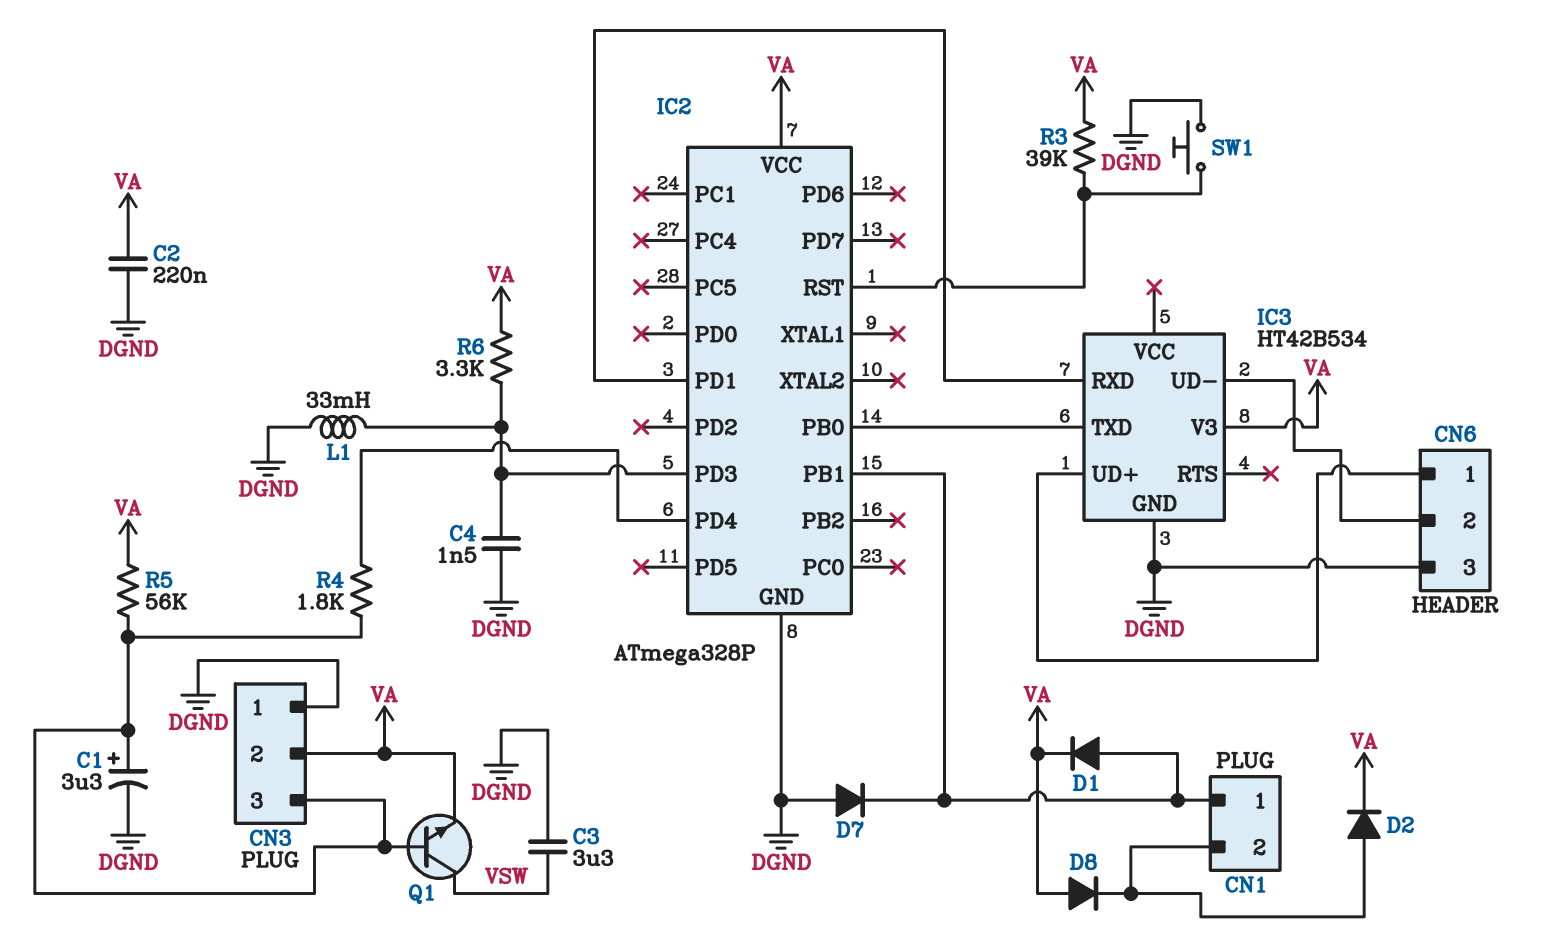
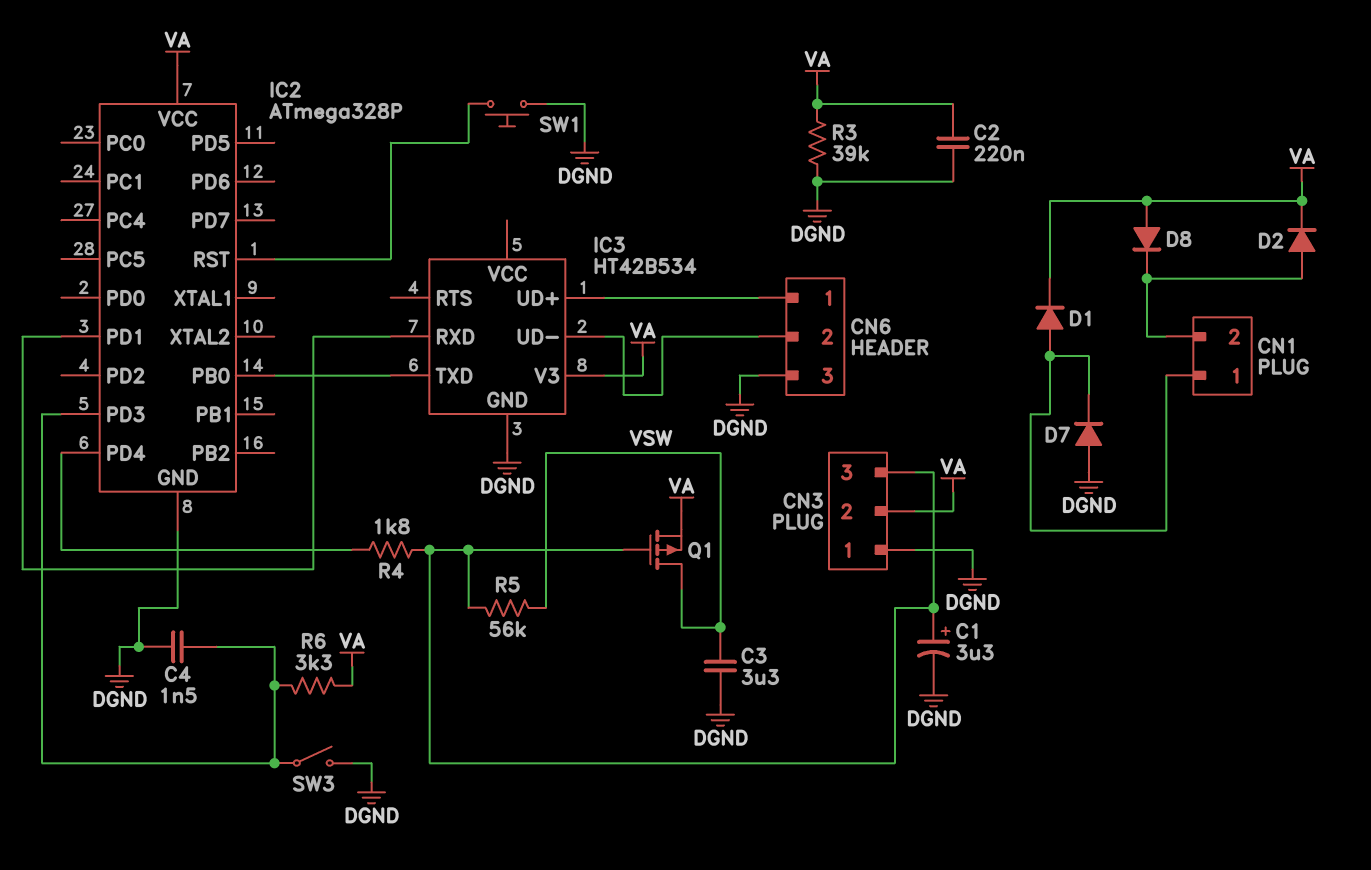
IC2 pin PB1: CN1/1 -> none
L1: 33mH (DGND, IC2/PD3) -> none
Q1: NPN (B CN3/3, C VSW, E VA) -> PMOS (G CN3/3, D VSW, S VA)
R3: 39k (IC2/RST, VA) -> 39k (DGND, VA)
R5: 56k (CN3/3, VA) -> 56k (CN3/3, VSW)
SW3: none -> switch (DGND, IC2/PD3)

